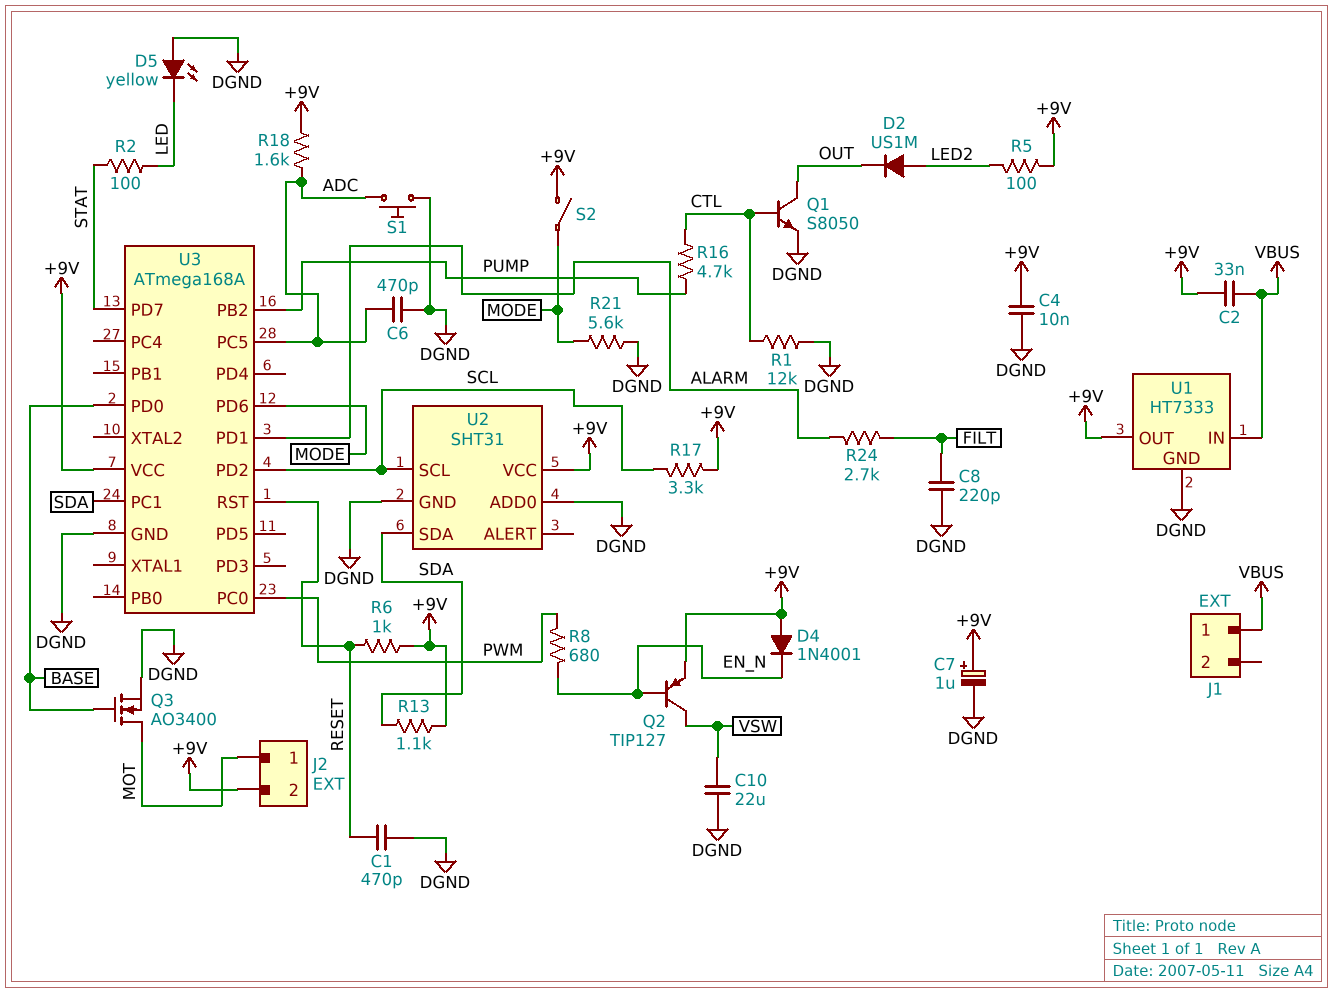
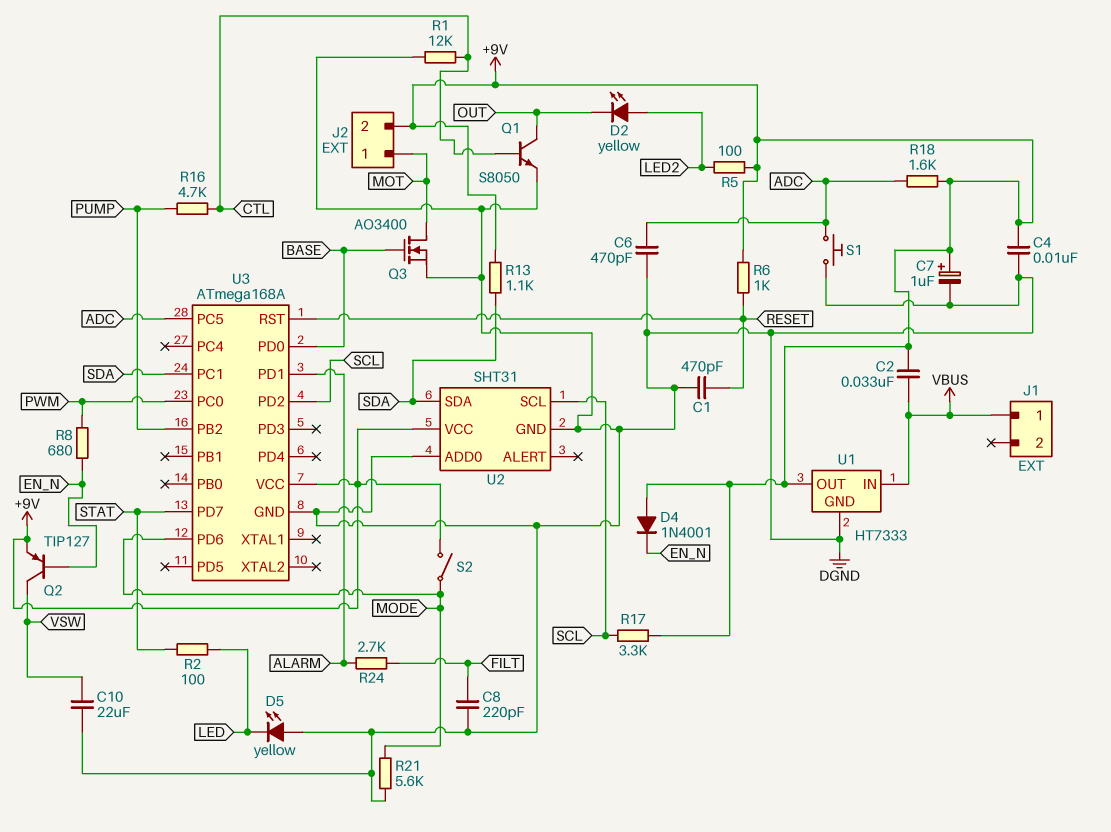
D2: diode US1M (A LED2, K OUT) -> LED yellow (A LED2, K OUT)

